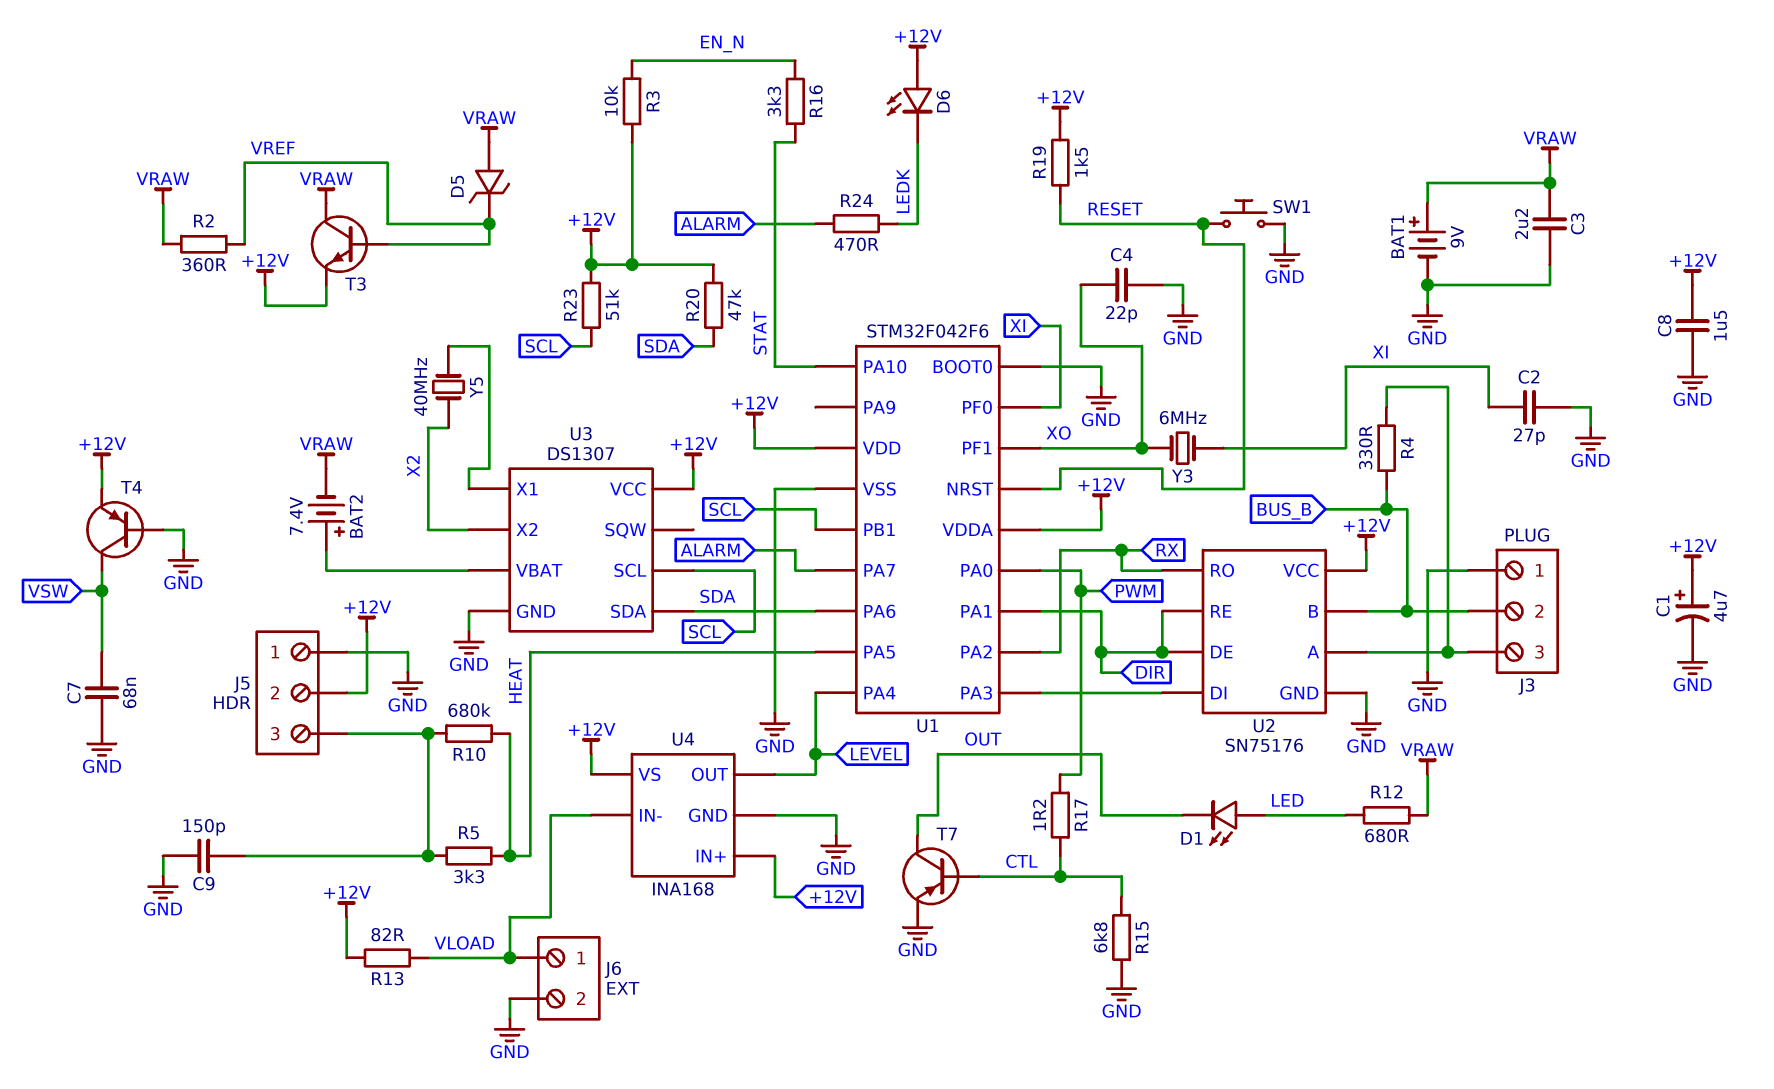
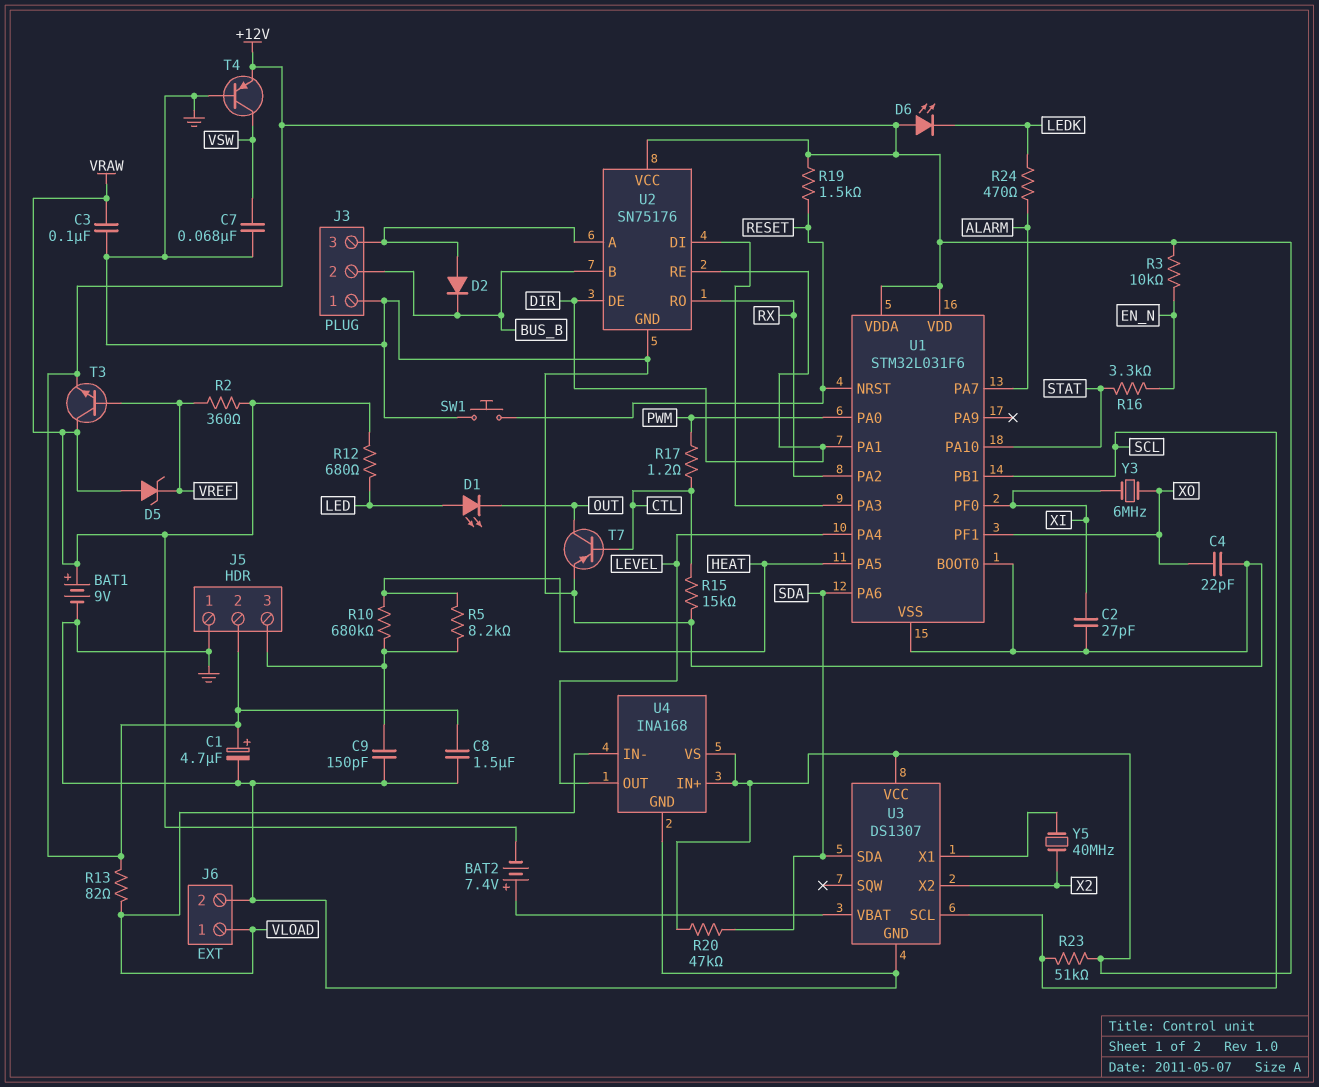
C3: 2.2uF (GND, VRAW) -> 100nF (GND, VRAW)
D2: none -> diode (A J3/3, K BUS_B)
R4: 330 (BUS_B, J3/3) -> none
R5: 3.3k (HEAT, J5/3) -> 8.2k (HEAT, J5/3)
R15: 6.8k (CTL, GND) -> 15k (CTL, GND)
U1: STM32F042F6 -> STM32L031F6

